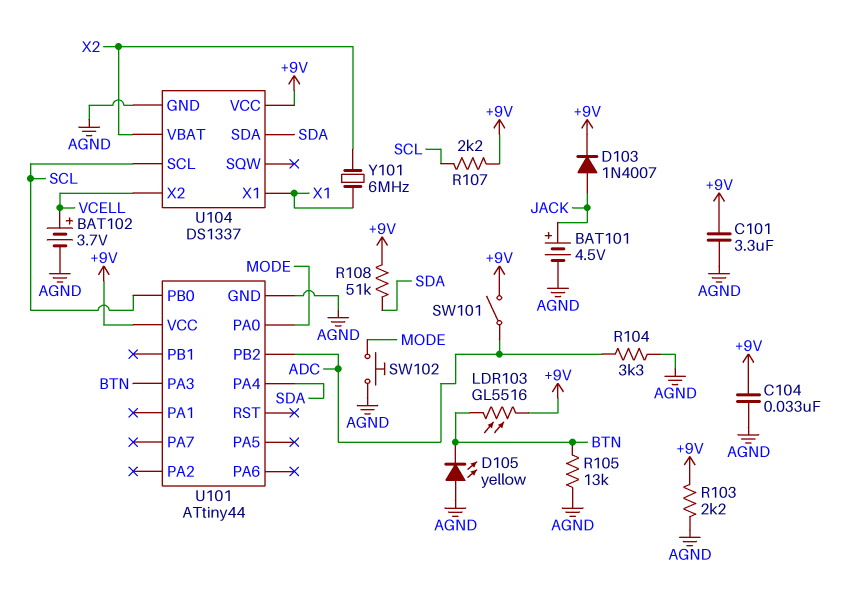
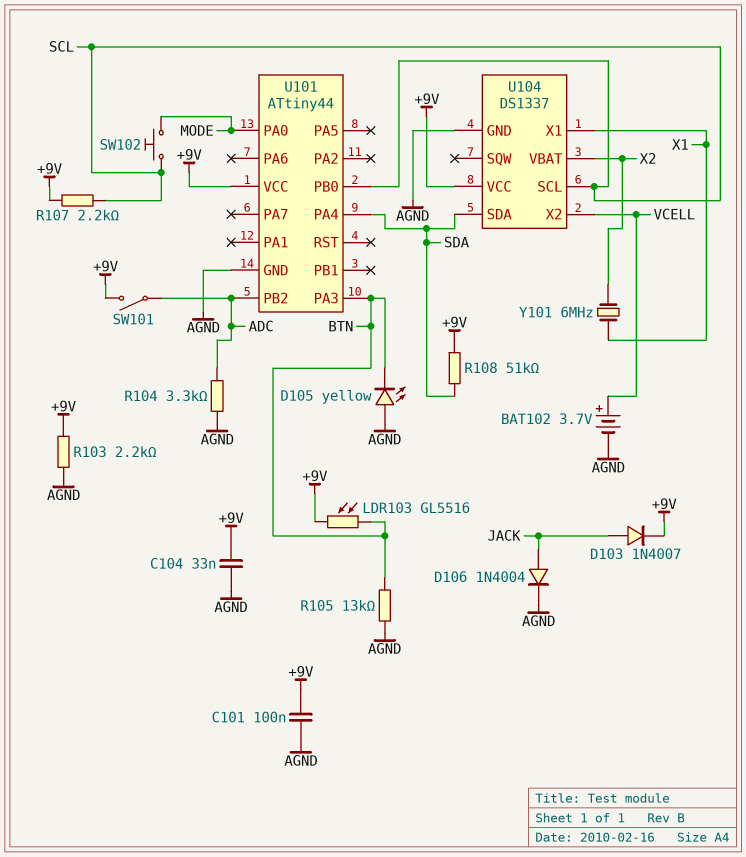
BAT101: 4.5V (plus JACK, minus AGND) -> none
C101: 3.3uF (+9V, AGND) -> 100nF (+9V, AGND)
D106: none -> diode 1N4004 (A JACK, K AGND)
SW102: button (AGND, MODE) -> button (MODE, SCL)

